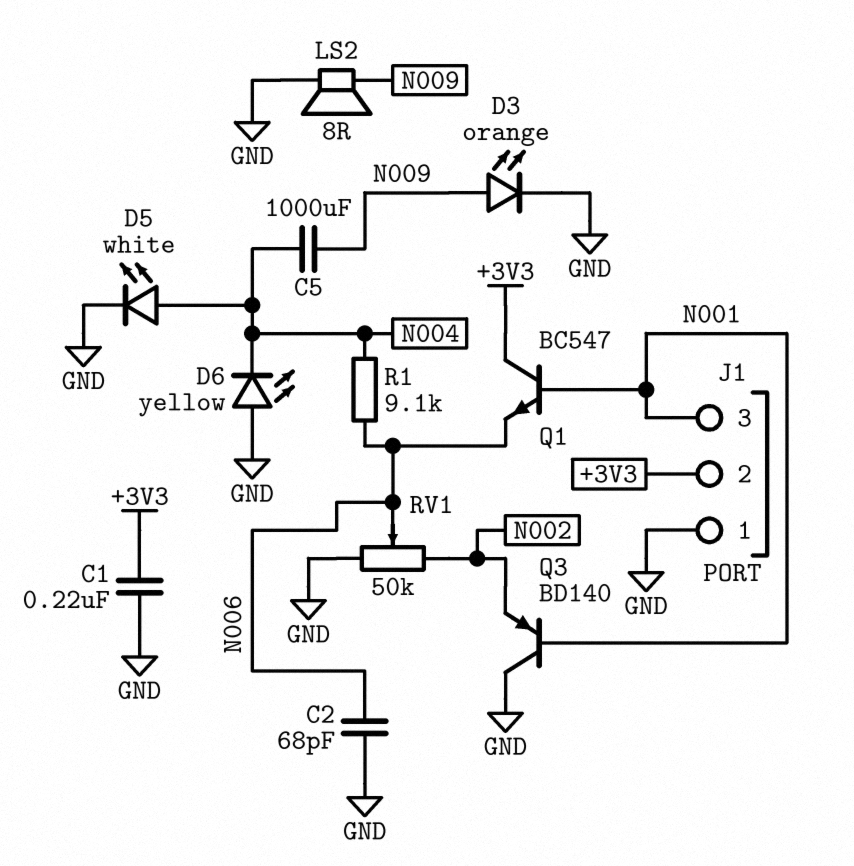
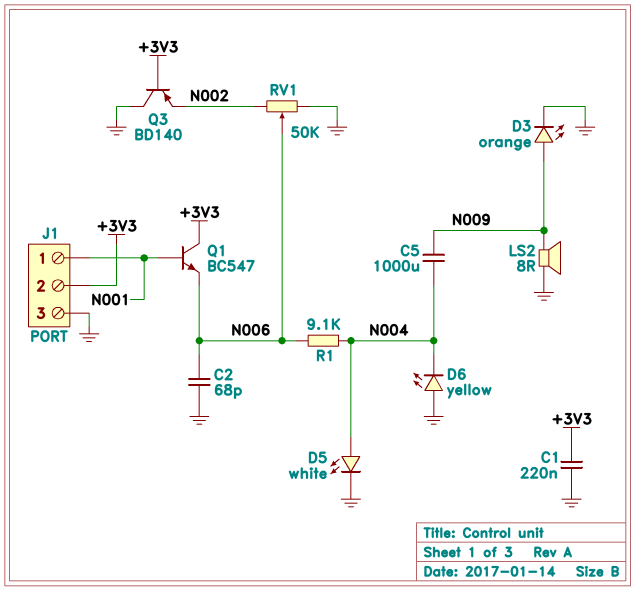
J1 pin 1: GND -> N001
J1 pin 3: N001 -> GND
Q3: PNP BD140 (B N001, C GND, E N002) -> PNP BD140 (B +3V3, C GND, E N002)

